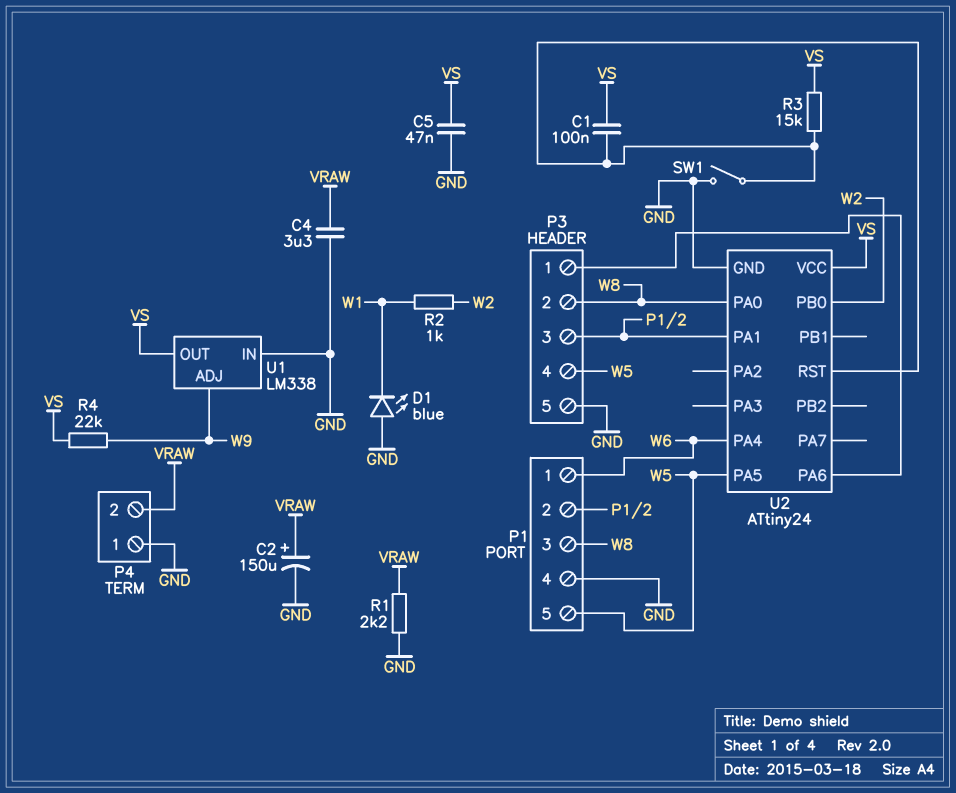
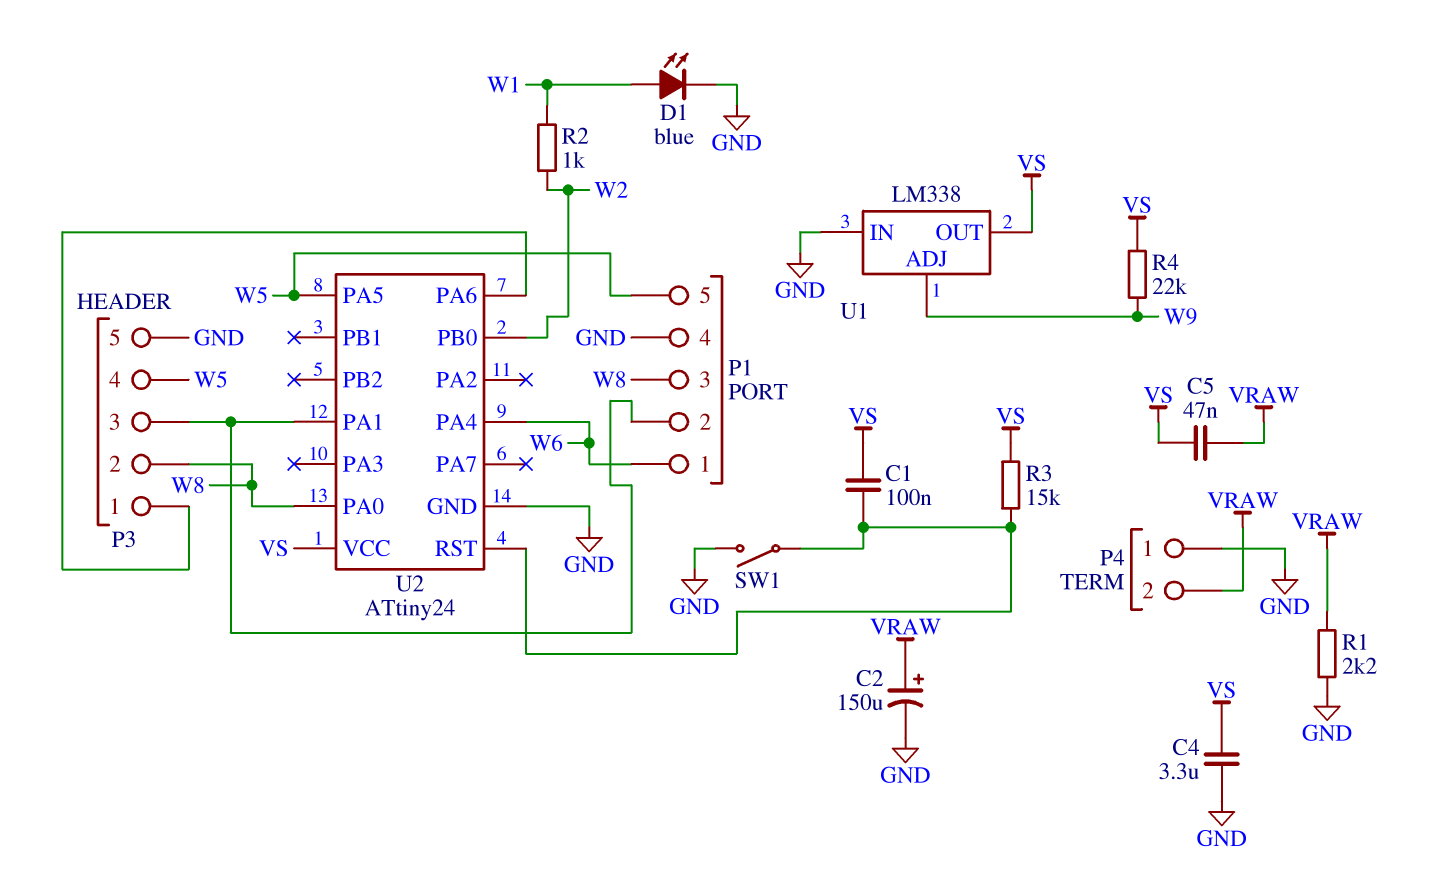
C4: 3.3uF (GND, VRAW) -> 3.3uF (GND, VS)
C5: 47nF (GND, VS) -> 47nF (VRAW, VS)
D1: LED blue (A GND, K W1) -> LED blue (A W1, K GND)

